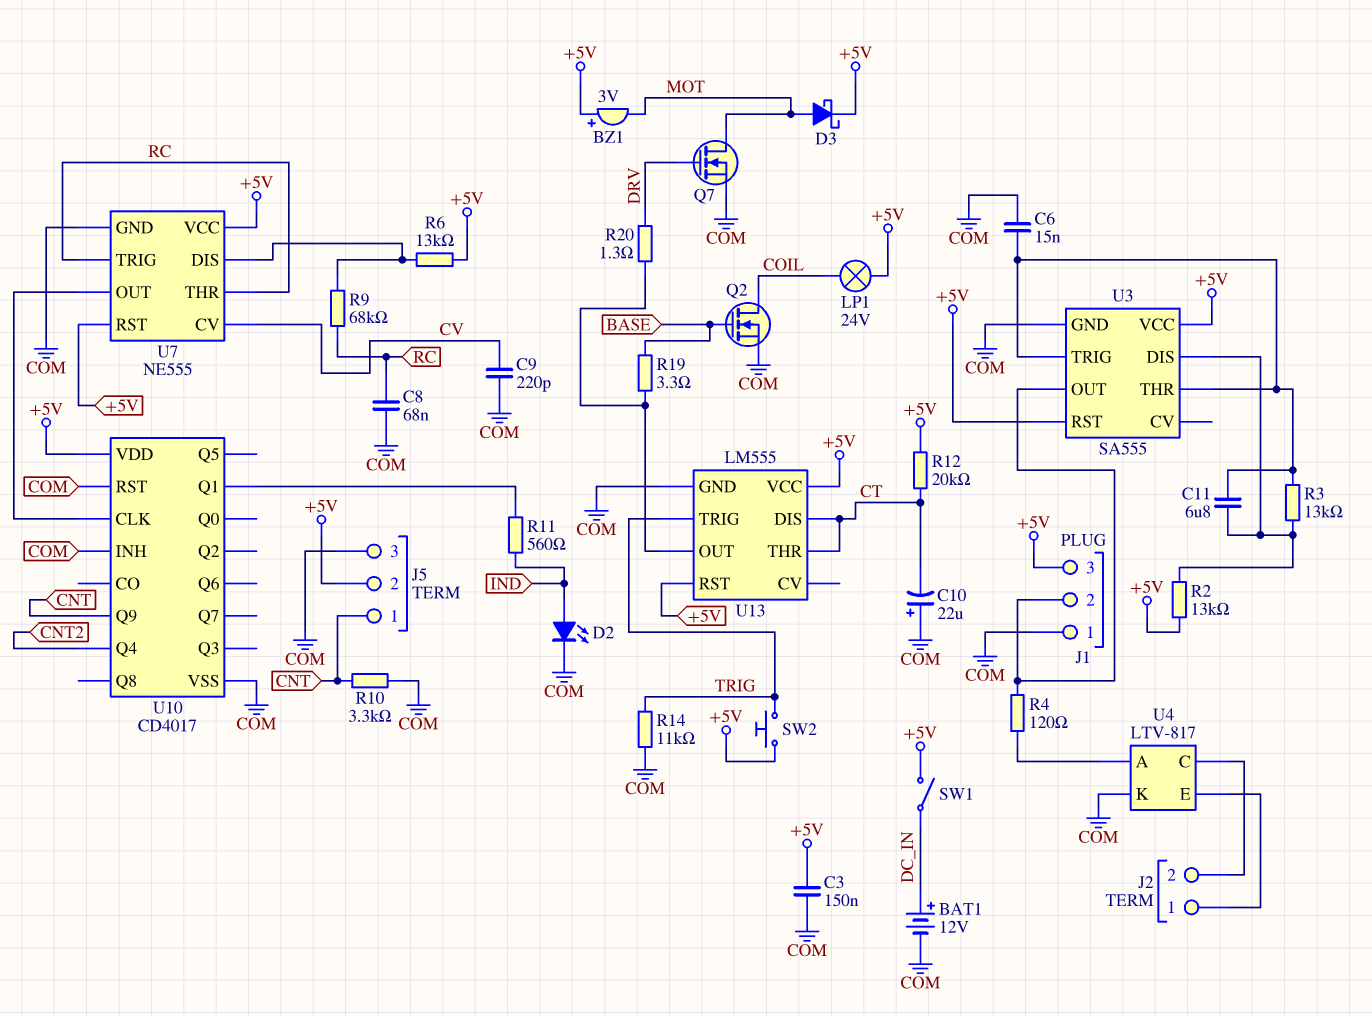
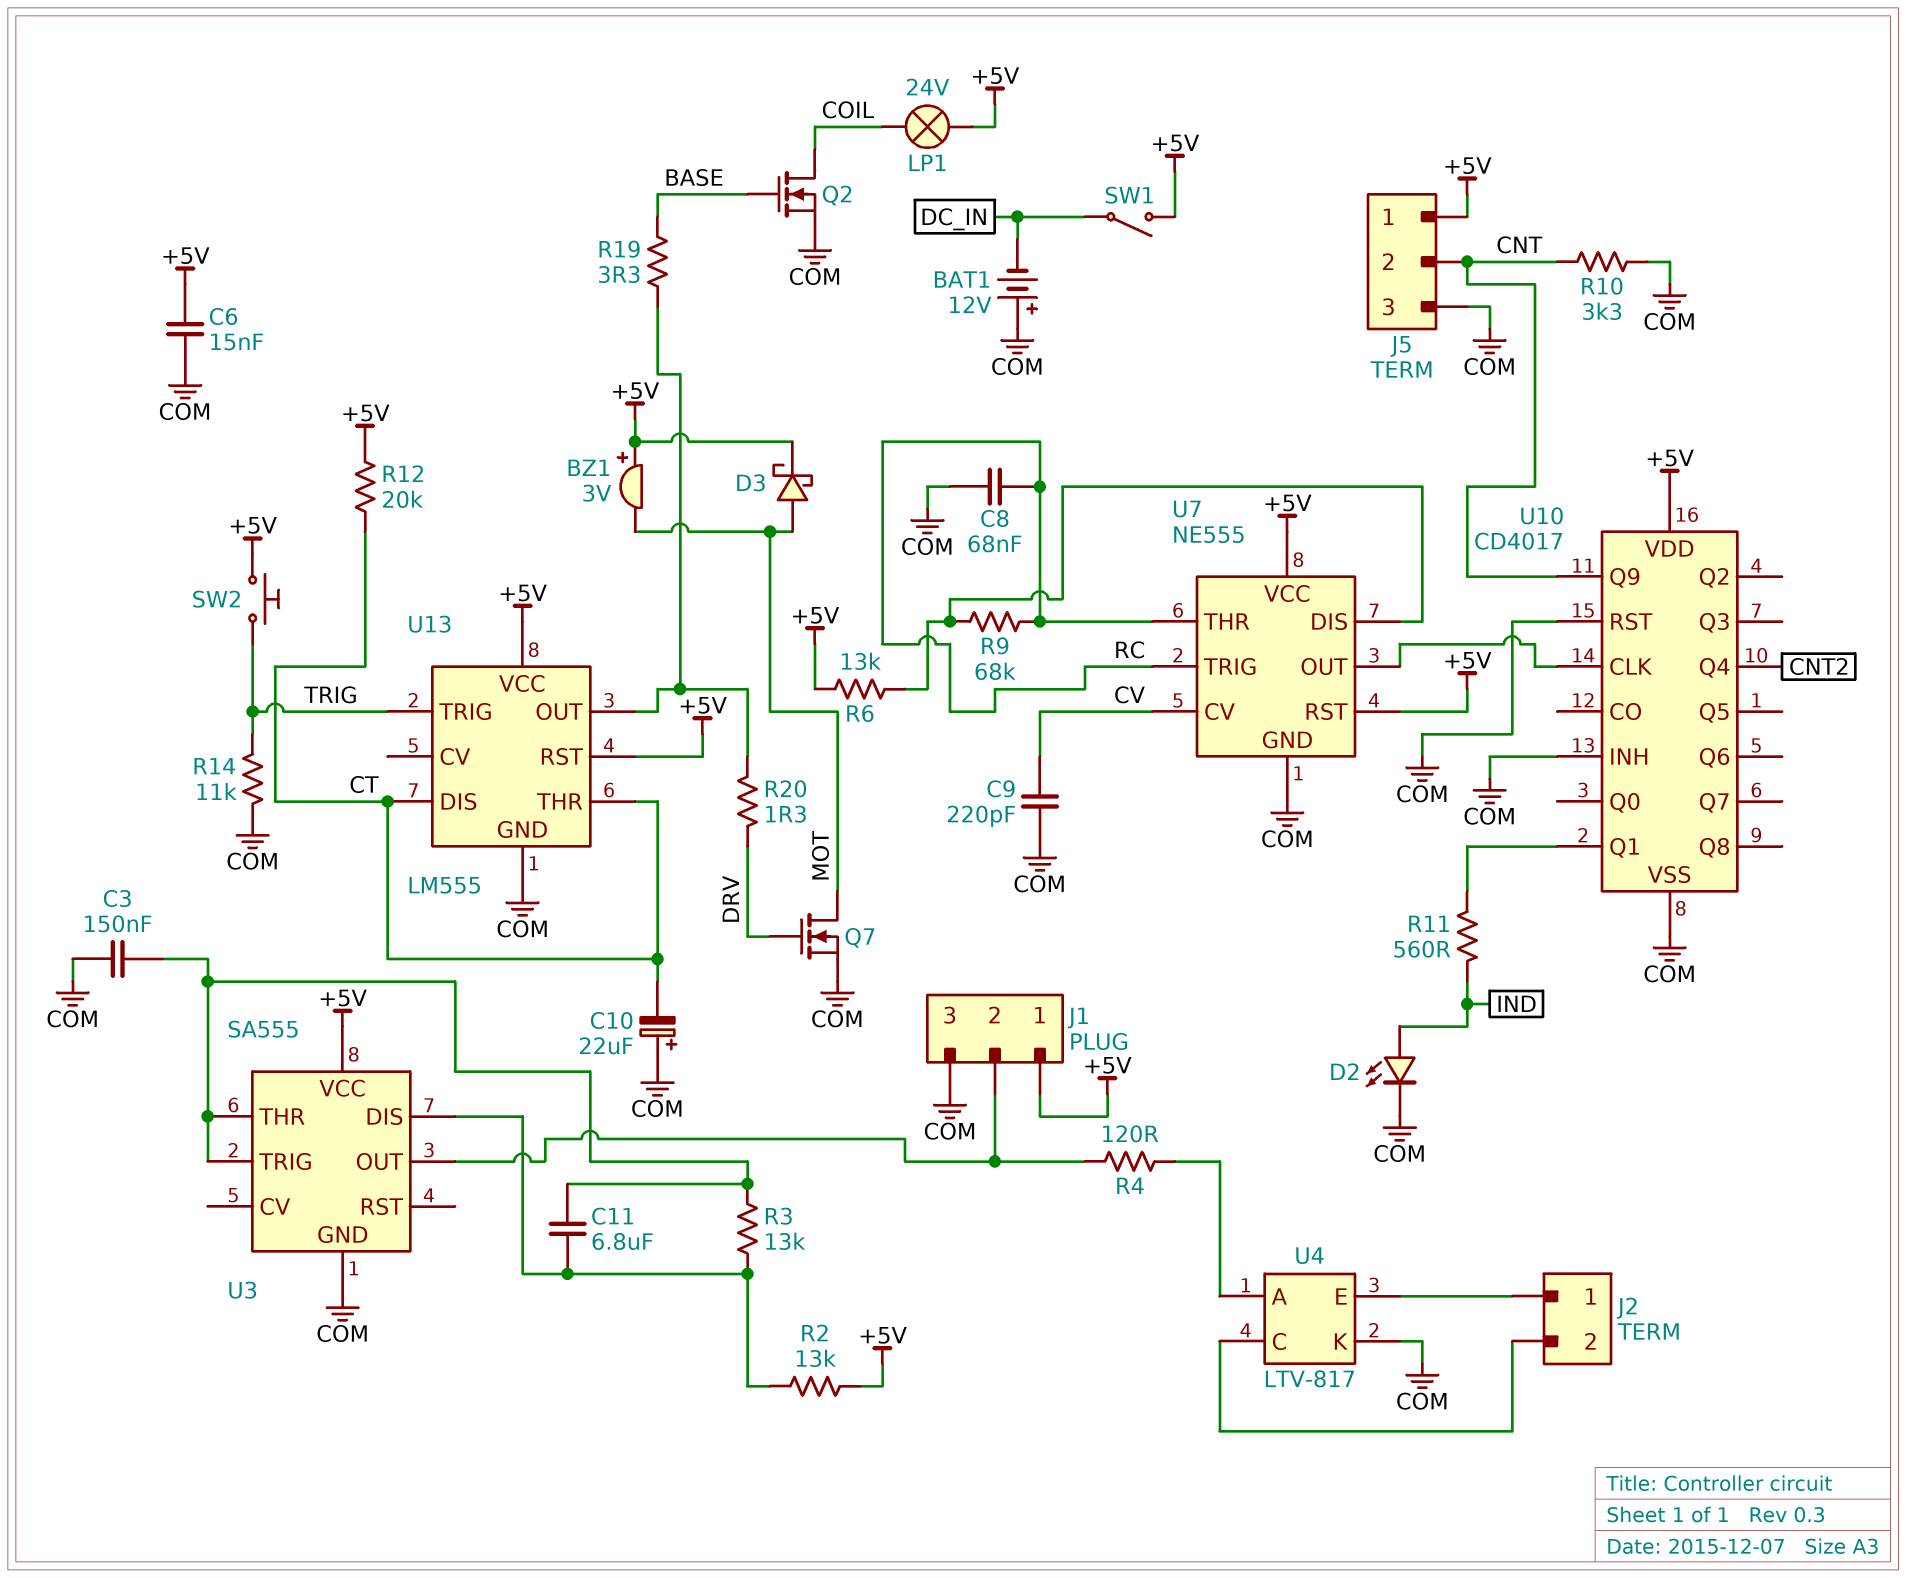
BAT1: 12V (plus DC_IN, minus COM) -> 12V (plus COM, minus DC_IN)
C3: 150nF (+5V, COM) -> 150nF (COM, U3/THR)
C6: 15nF (COM, U3/THR) -> 15nF (+5V, COM)
J1 pin 1: COM -> +5V
J1 pin 3: +5V -> COM
J5 pin 1: CNT -> +5V
J5 pin 2: +5V -> CNT
U3 pin RST: +5V -> none

